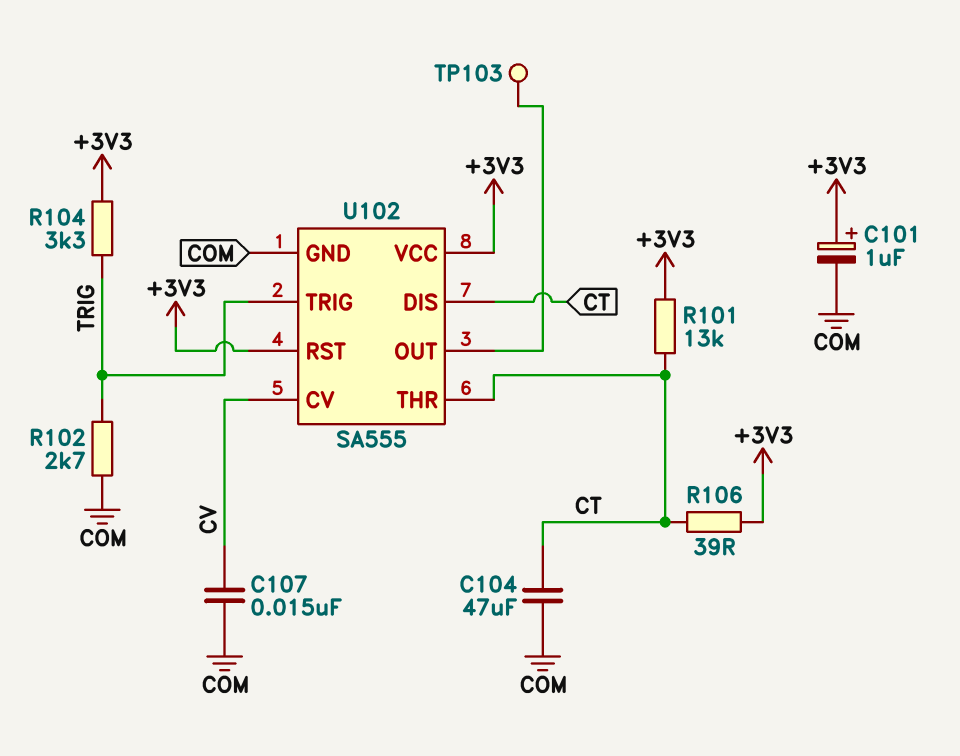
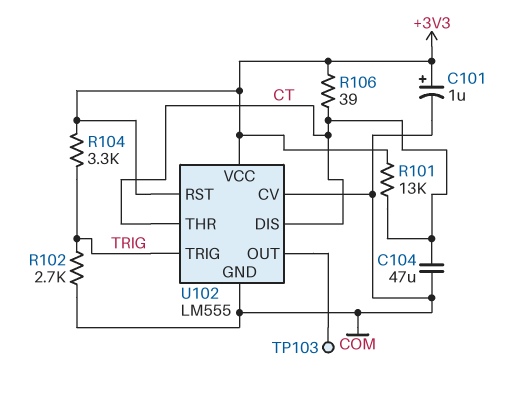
C107: 15nF (COM, CV) -> none
U102: SA555 -> LM555
U102 pin CV: CV -> COM

